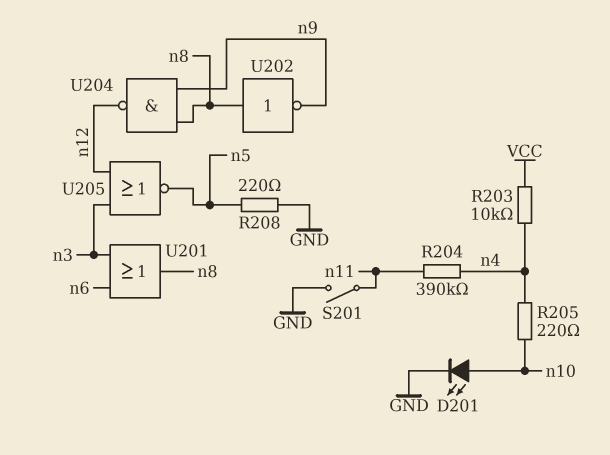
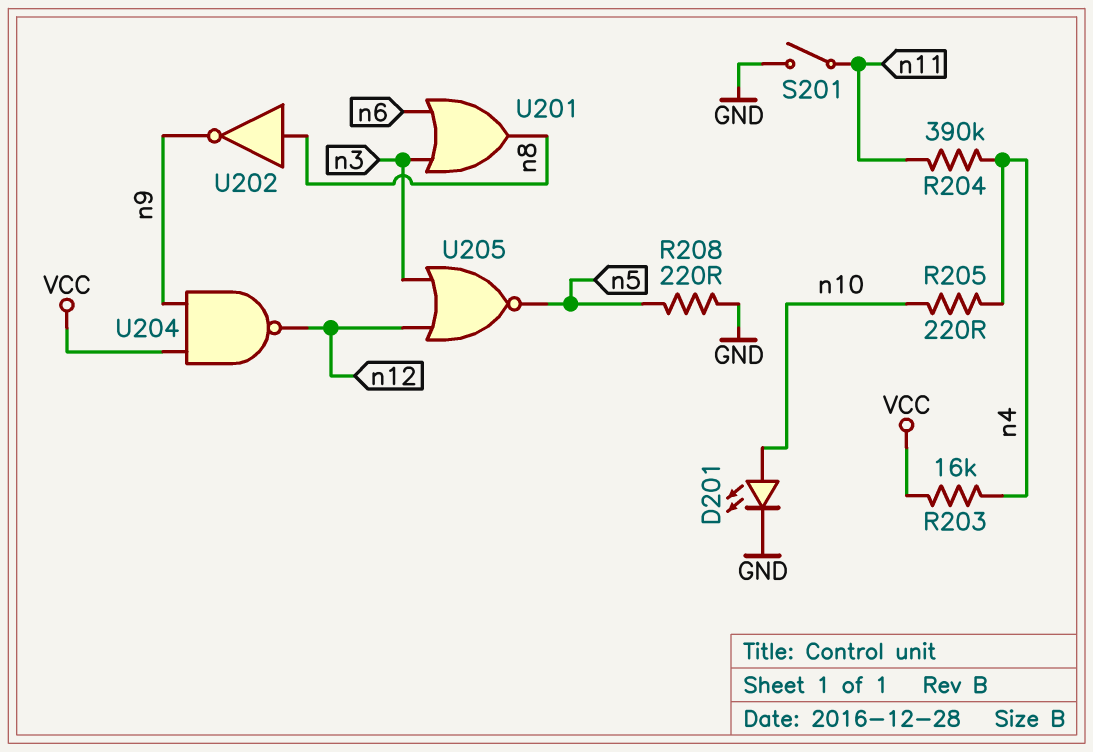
R203: 10k (VCC, n4) -> 16k (VCC, n4)
U204: NAND (in n8, in n9, out n12) -> NAND (in VCC, in n9, out n12)

